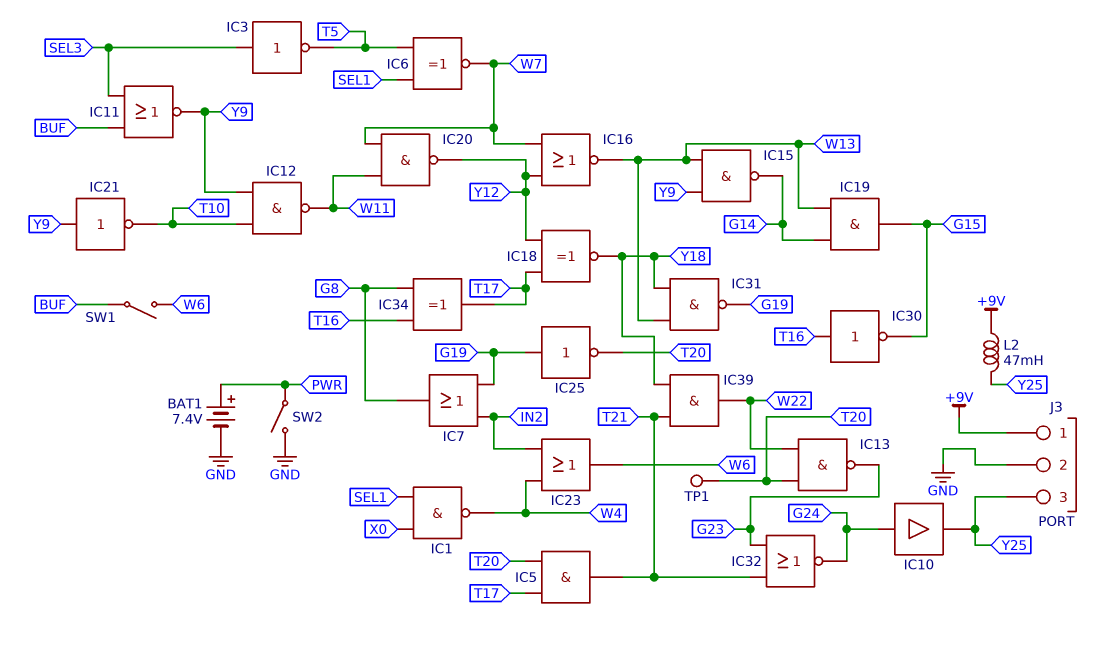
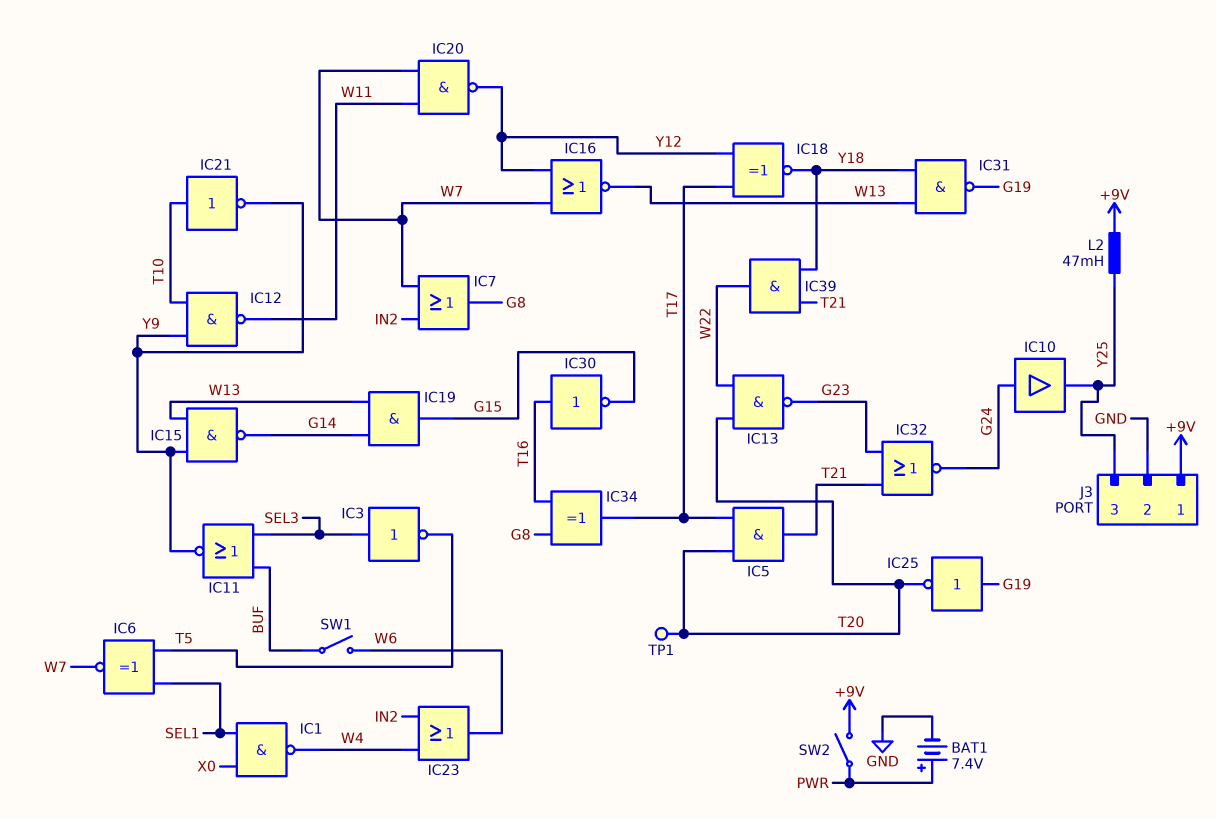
IC7: OR (in G19, in IN2, out G8) -> OR (in IN2, in W7, out G8)
IC21: NOT (in Y9, out T10) -> NOT (in T10, out Y9)
SW2: switch (GND, PWR) -> switch (+9V, PWR)

